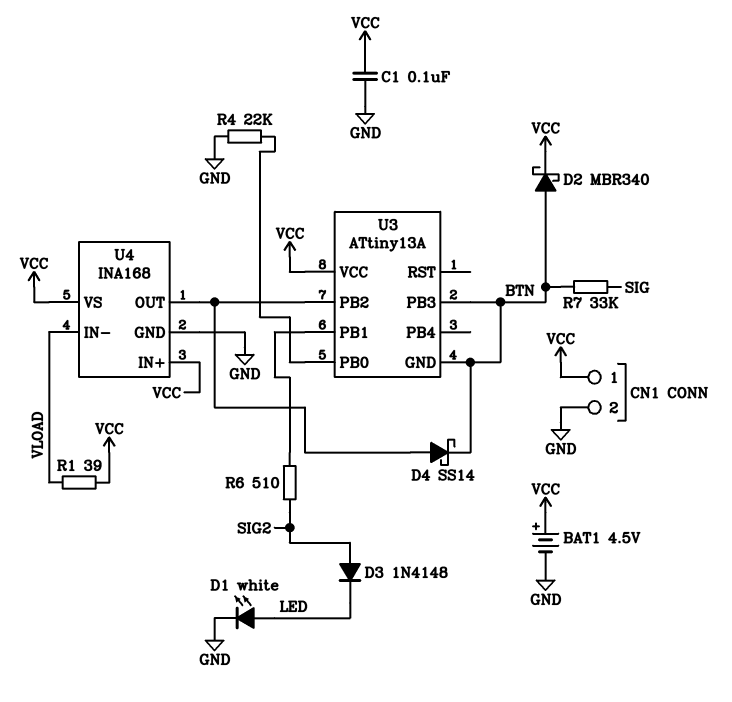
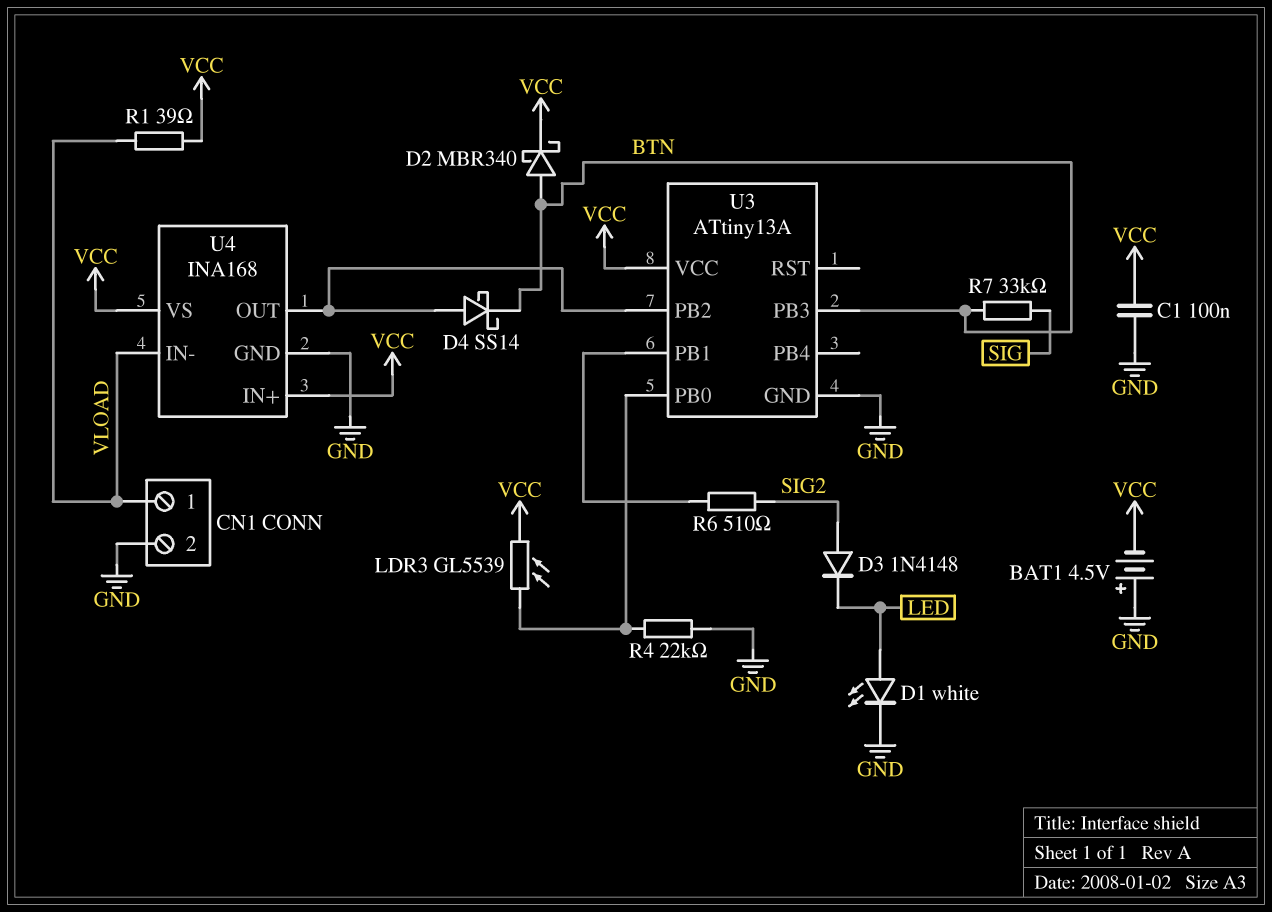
BAT1: 4.5V (plus VCC, minus GND) -> 4.5V (plus GND, minus VCC)
CN1 pin 1: VCC -> VLOAD
LDR3: none -> GL5539 (U3/PB0, VCC)
U3 pin GND: BTN -> GND

